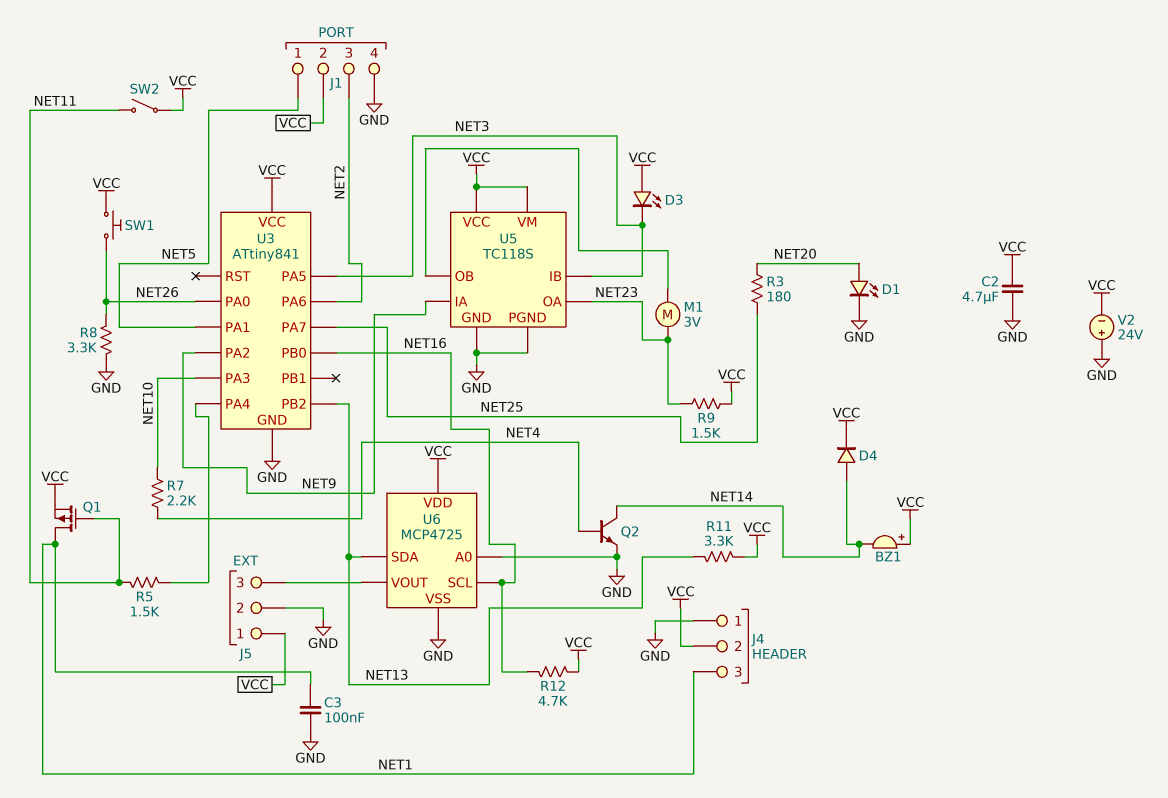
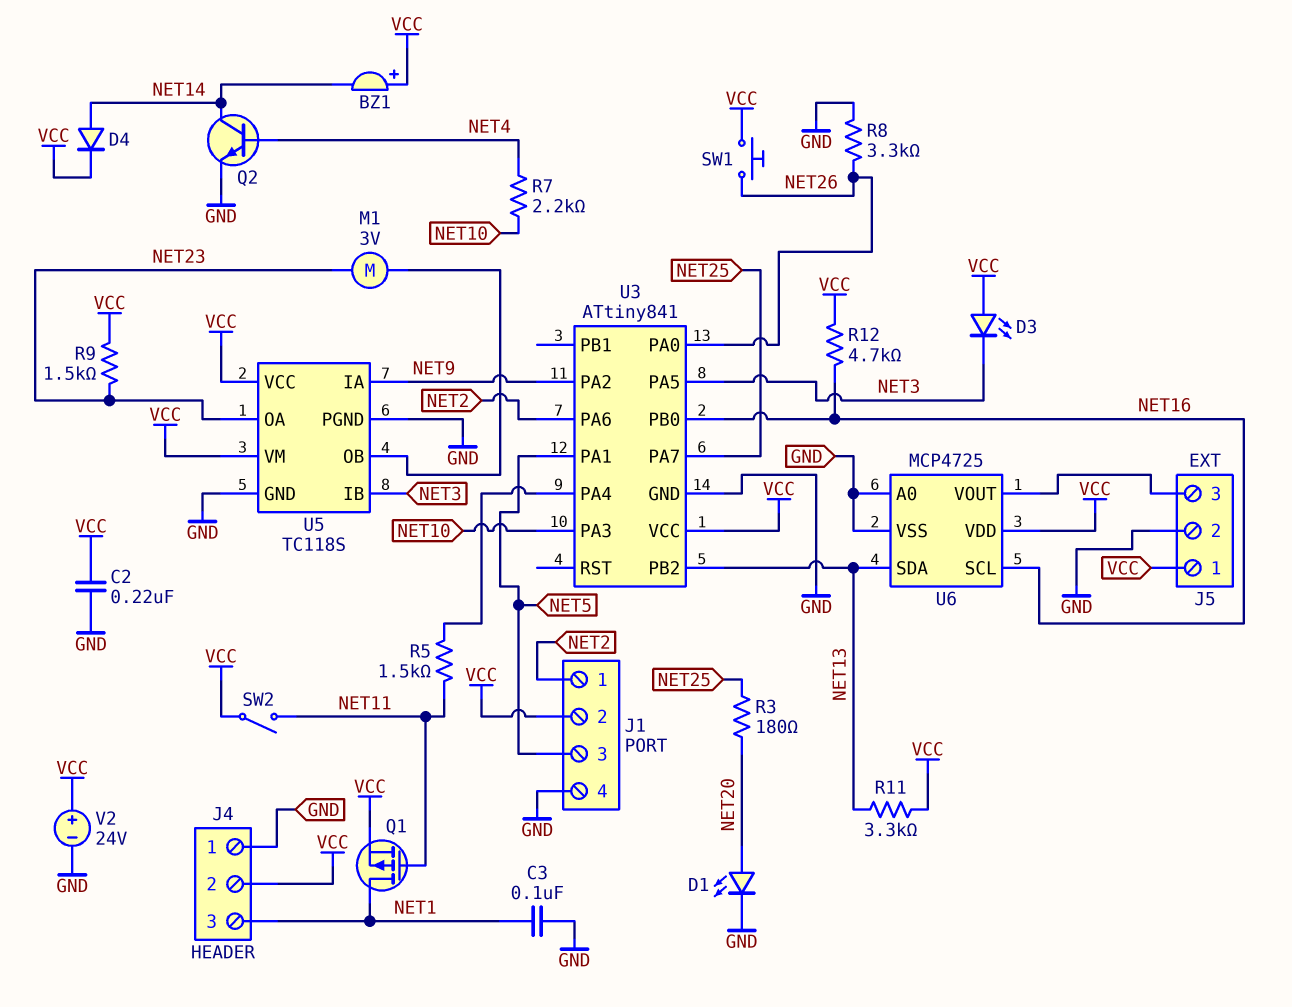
C2: 4.7uF (GND, VCC) -> 220nF (GND, VCC)
J1 pin 1: NET5 -> NET2
J1 pin 3: NET2 -> NET5
V2: 24V (plus GND, minus VCC) -> 24V (plus VCC, minus GND)

